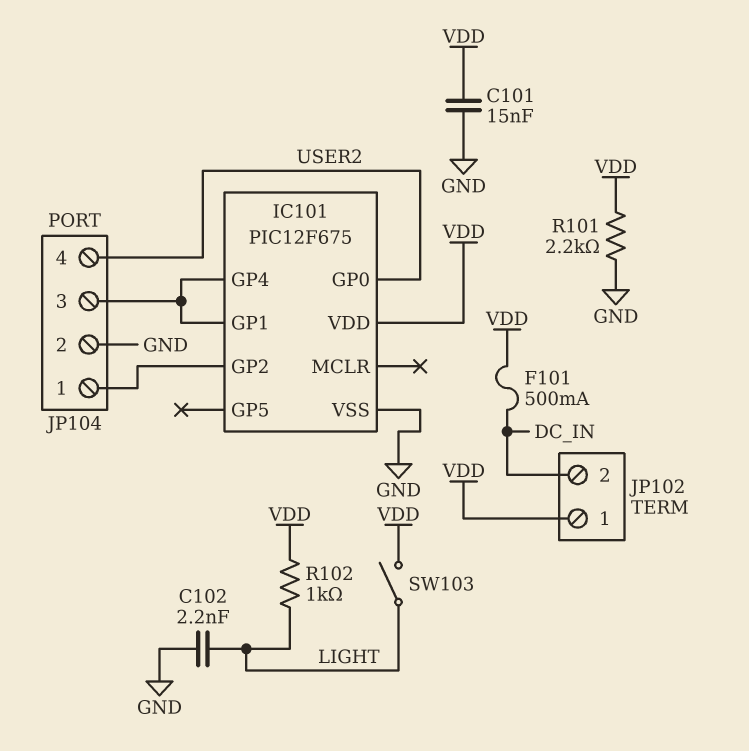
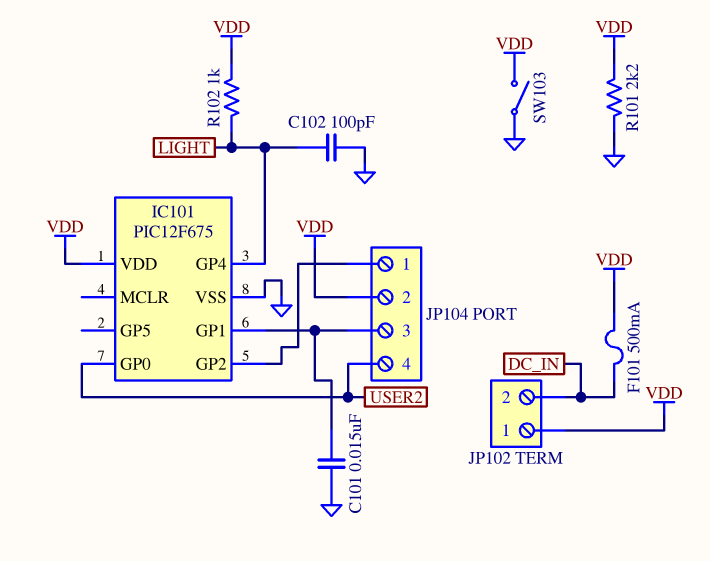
C101: 15nF (GND, VDD) -> 15nF (GND, IC101/GP1)
C102: 2.2nF (GND, LIGHT) -> 100pF (GND, LIGHT)
IC101 pin GP4: IC101/GP1 -> LIGHT
JP104 pin 2: GND -> VDD
SW103: switch (LIGHT, VDD) -> switch (GND, VDD)

